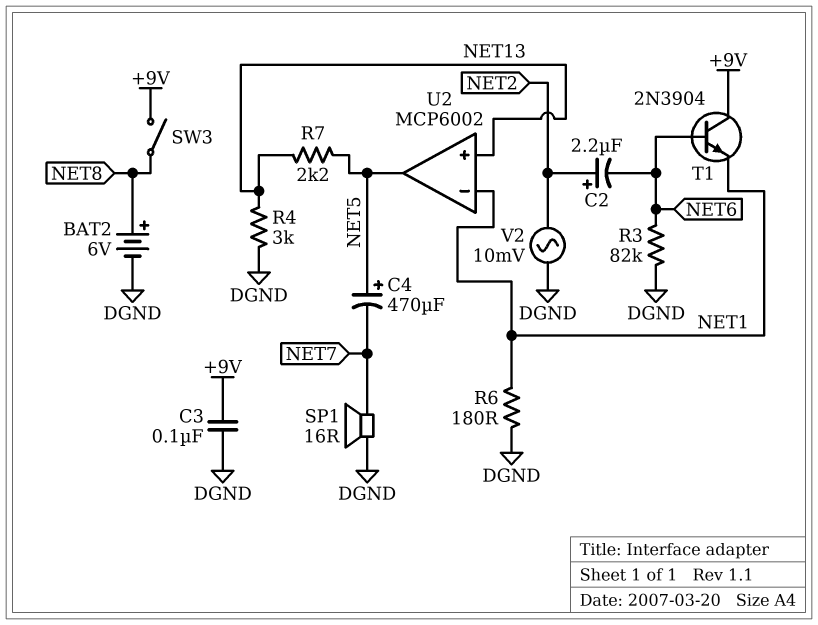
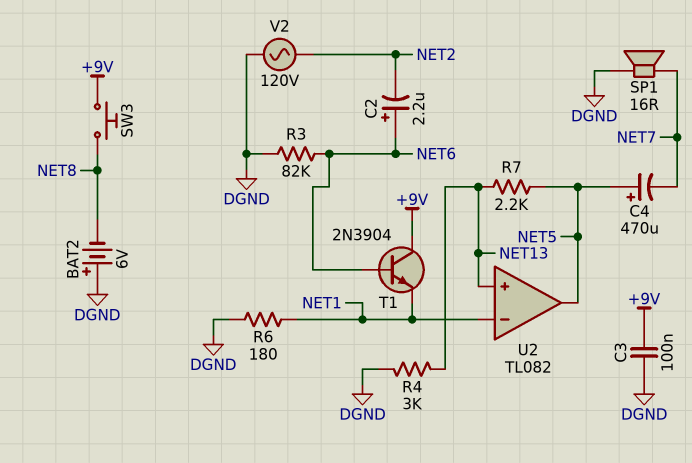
BAT2: 6V (plus NET8, minus DGND) -> 6V (plus DGND, minus NET8)
C2: 2.2uF (plus NET2, minus NET6) -> 2.2uF (plus NET6, minus NET2)
SW3: switch (+9V, NET8) -> button (+9V, NET8)
U2: MCP6002 -> TL082
V2: AC 10mV (DGND, NET2) -> AC 120V (DGND, NET2)

